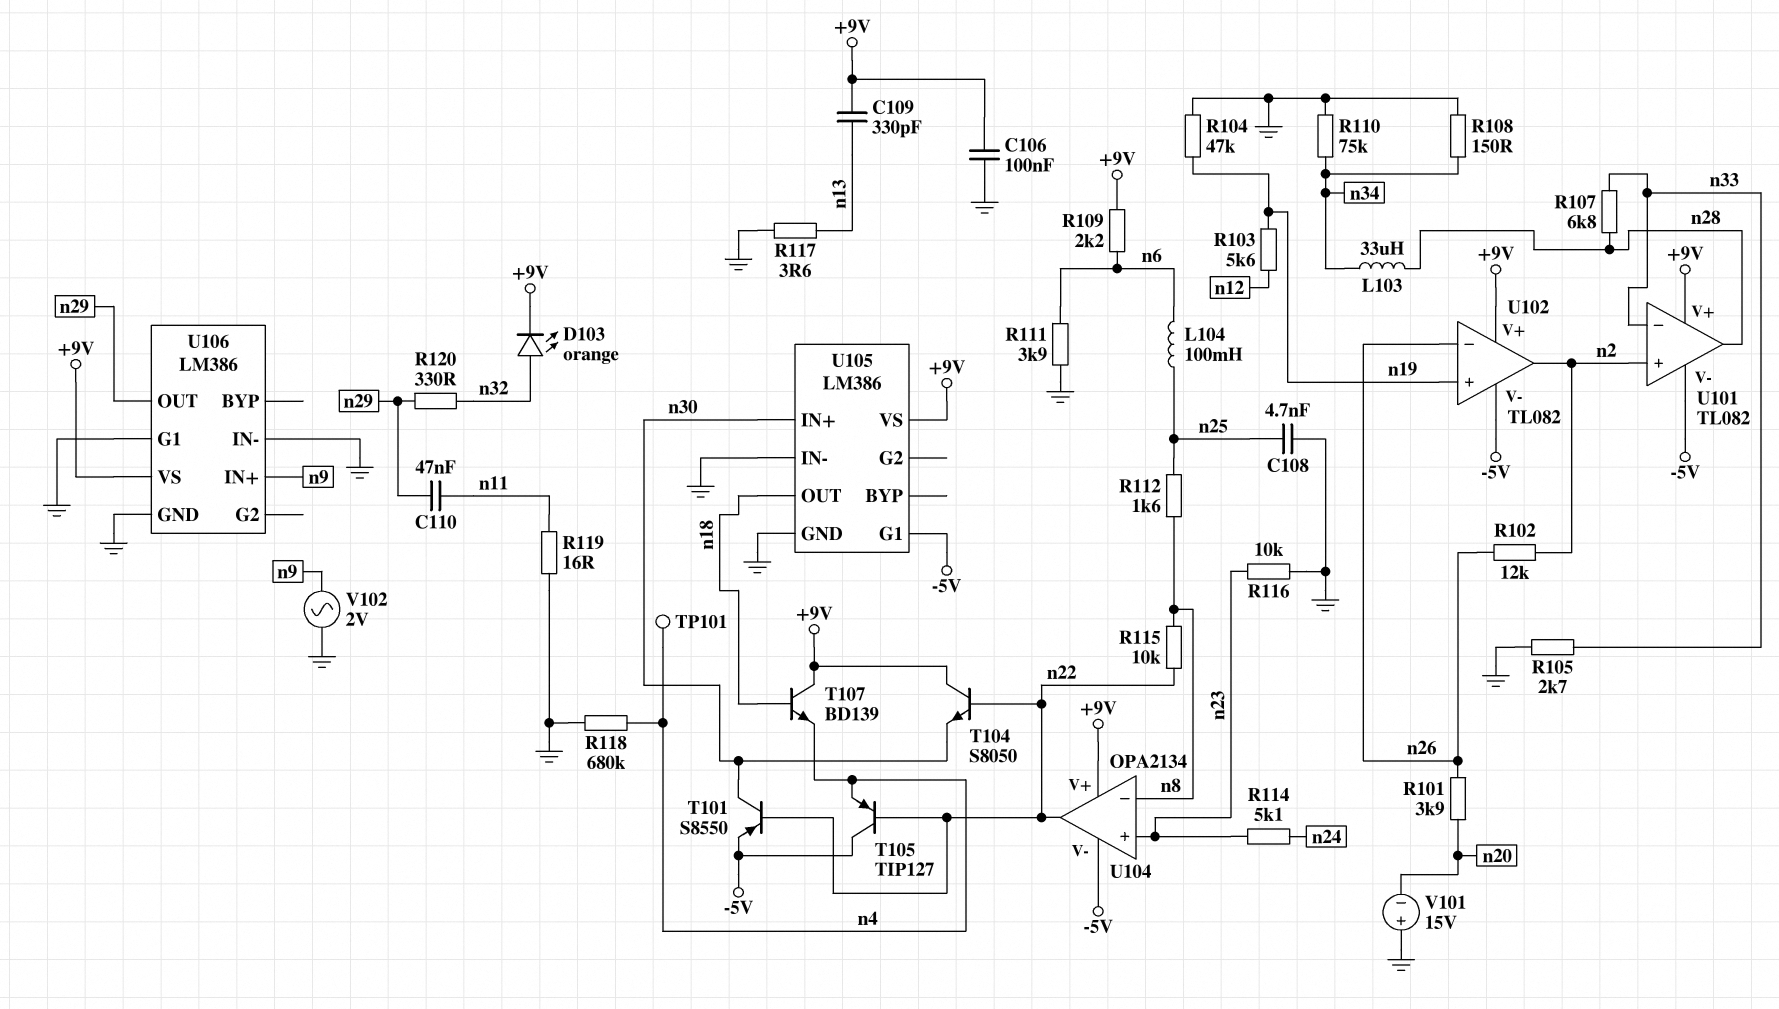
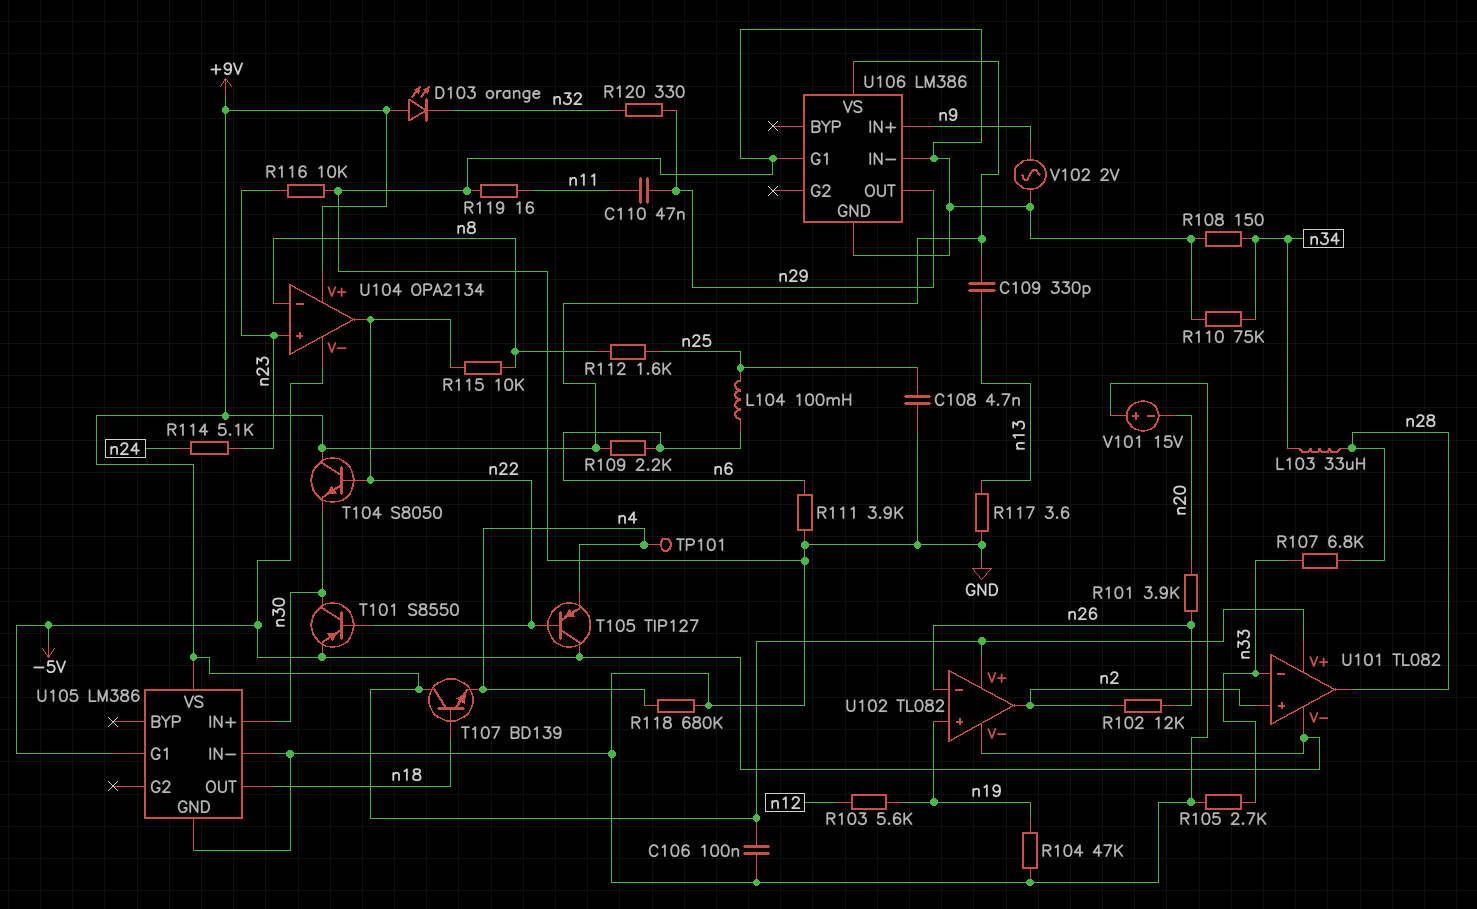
D103: LED orange (A n32, K +9V) -> LED orange (A +9V, K n32)

